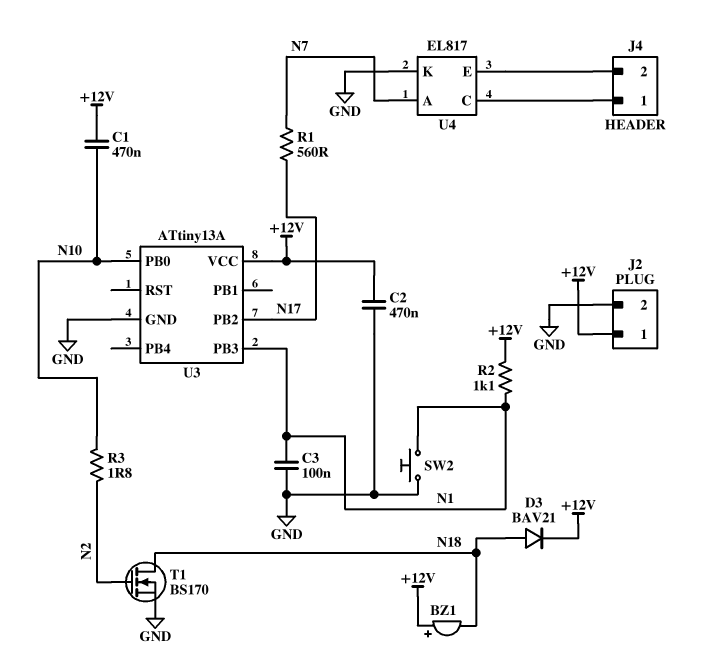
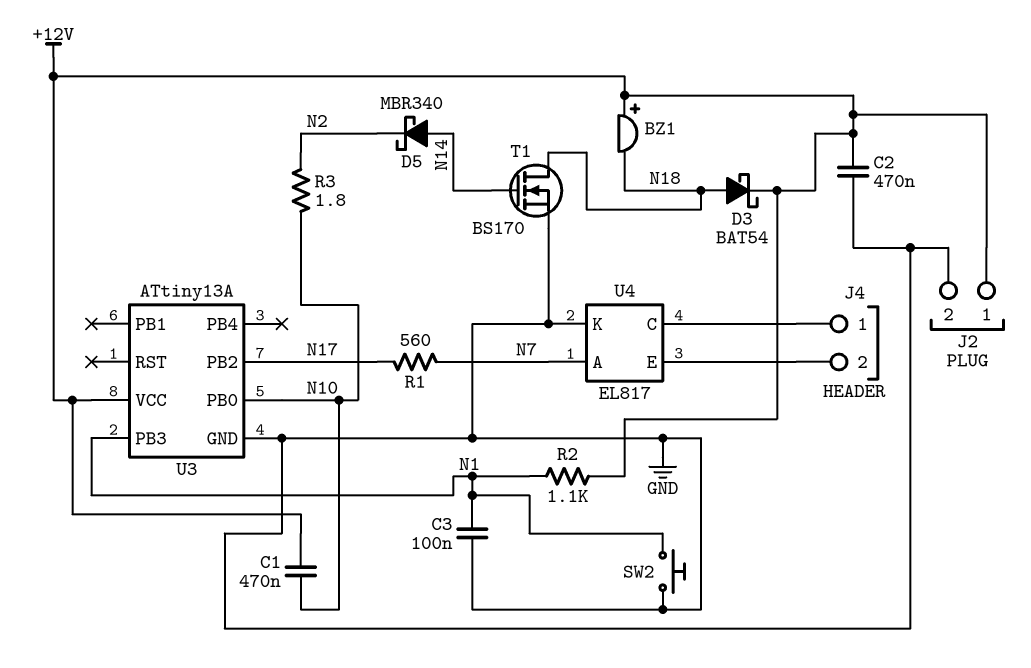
D3: diode BAV21 (A N18, K +12V) -> schottky BAT54 (A N18, K +12V)
D5: none -> schottky MBR340 (A N14, K N2)
T1: NMOS BS170 (G N2, D N18, S GND) -> NMOS BS170 (G N14, D N18, S GND)

